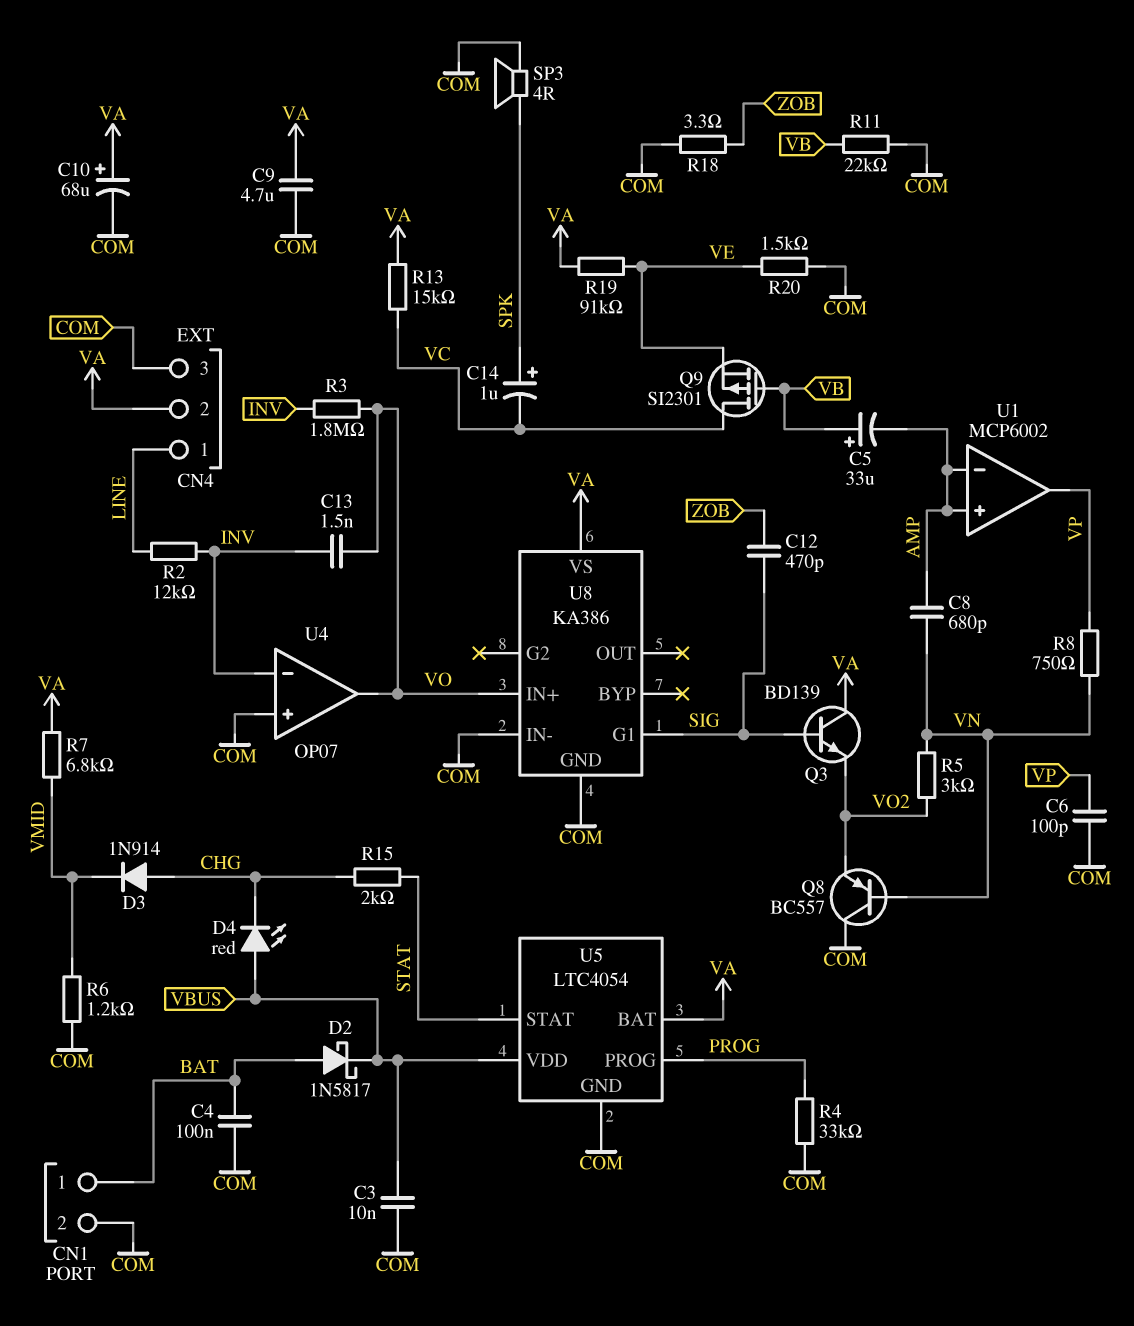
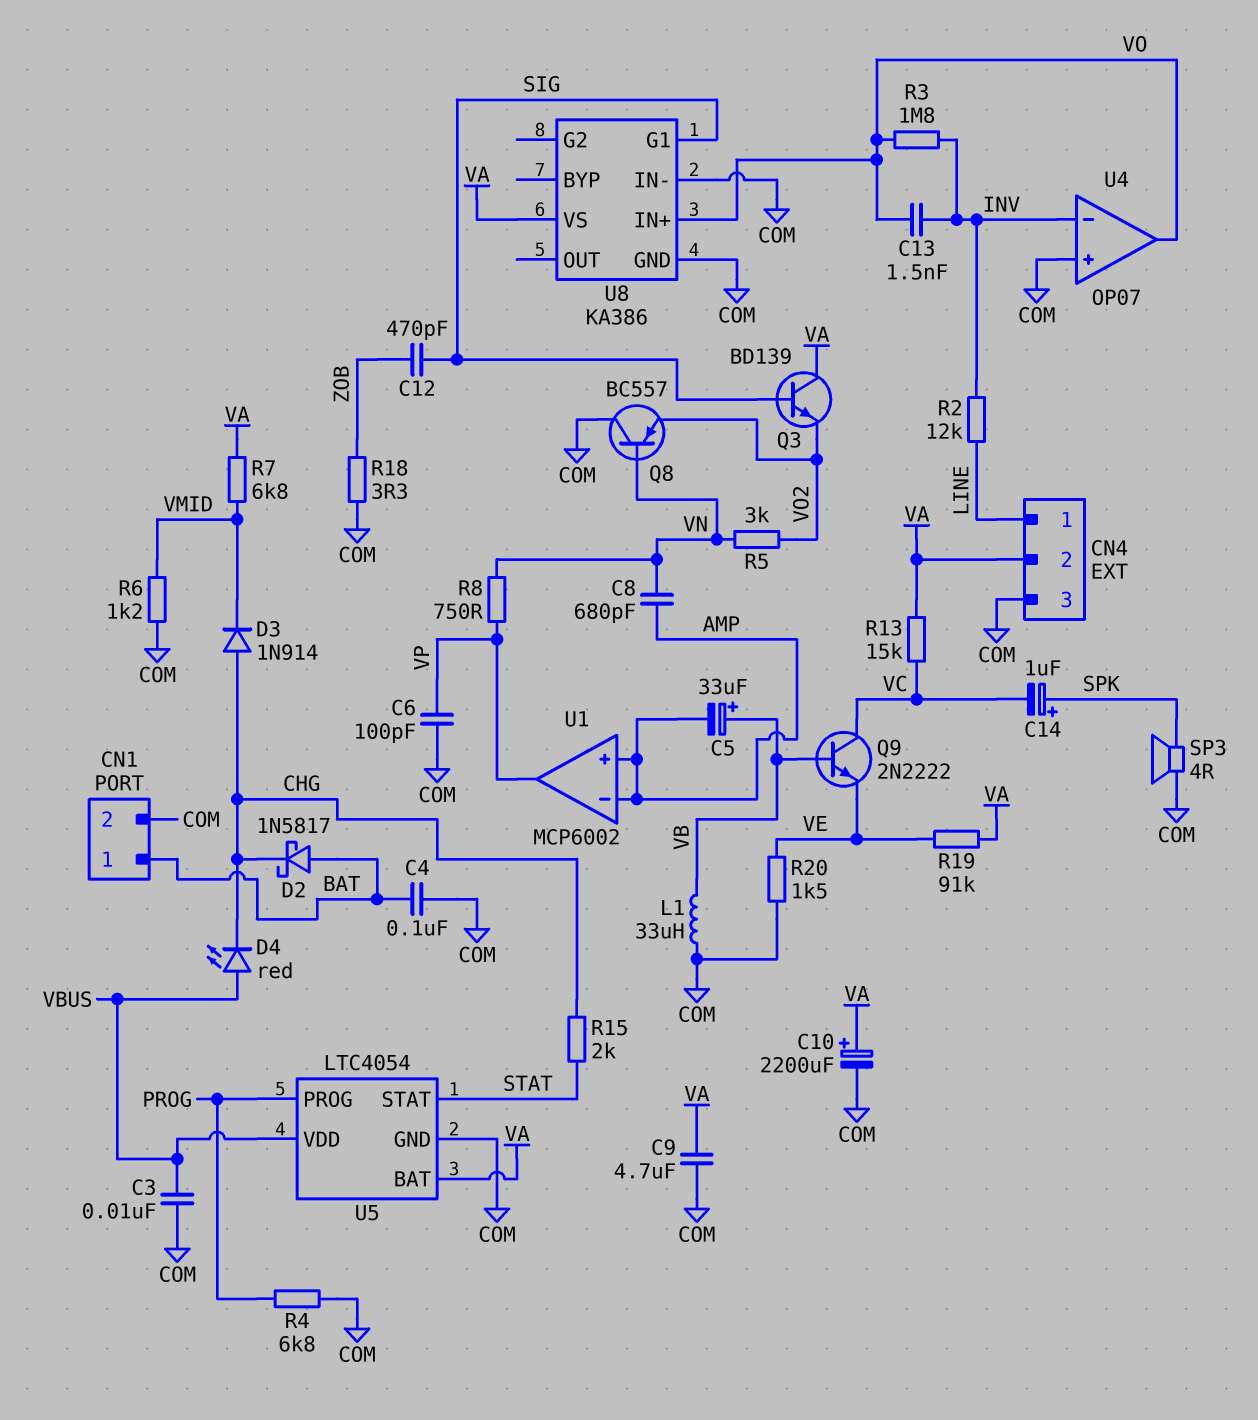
C10: 68uF (plus VA, minus COM) -> 2200uF (plus VA, minus COM)
D2: schottky 1N5817 (A BAT, K VBUS) -> schottky 1N5817 (A BAT, K CHG)
L1: none -> 33uH (COM, VB)
Q9: PMOS SI2301 (G VB, D VC, S VE) -> NPN 2N2222 (B VB, C VC, E VE)
R4: 33k (COM, PROG) -> 6.8k (COM, PROG)
R11: 22k (COM, VB) -> none

